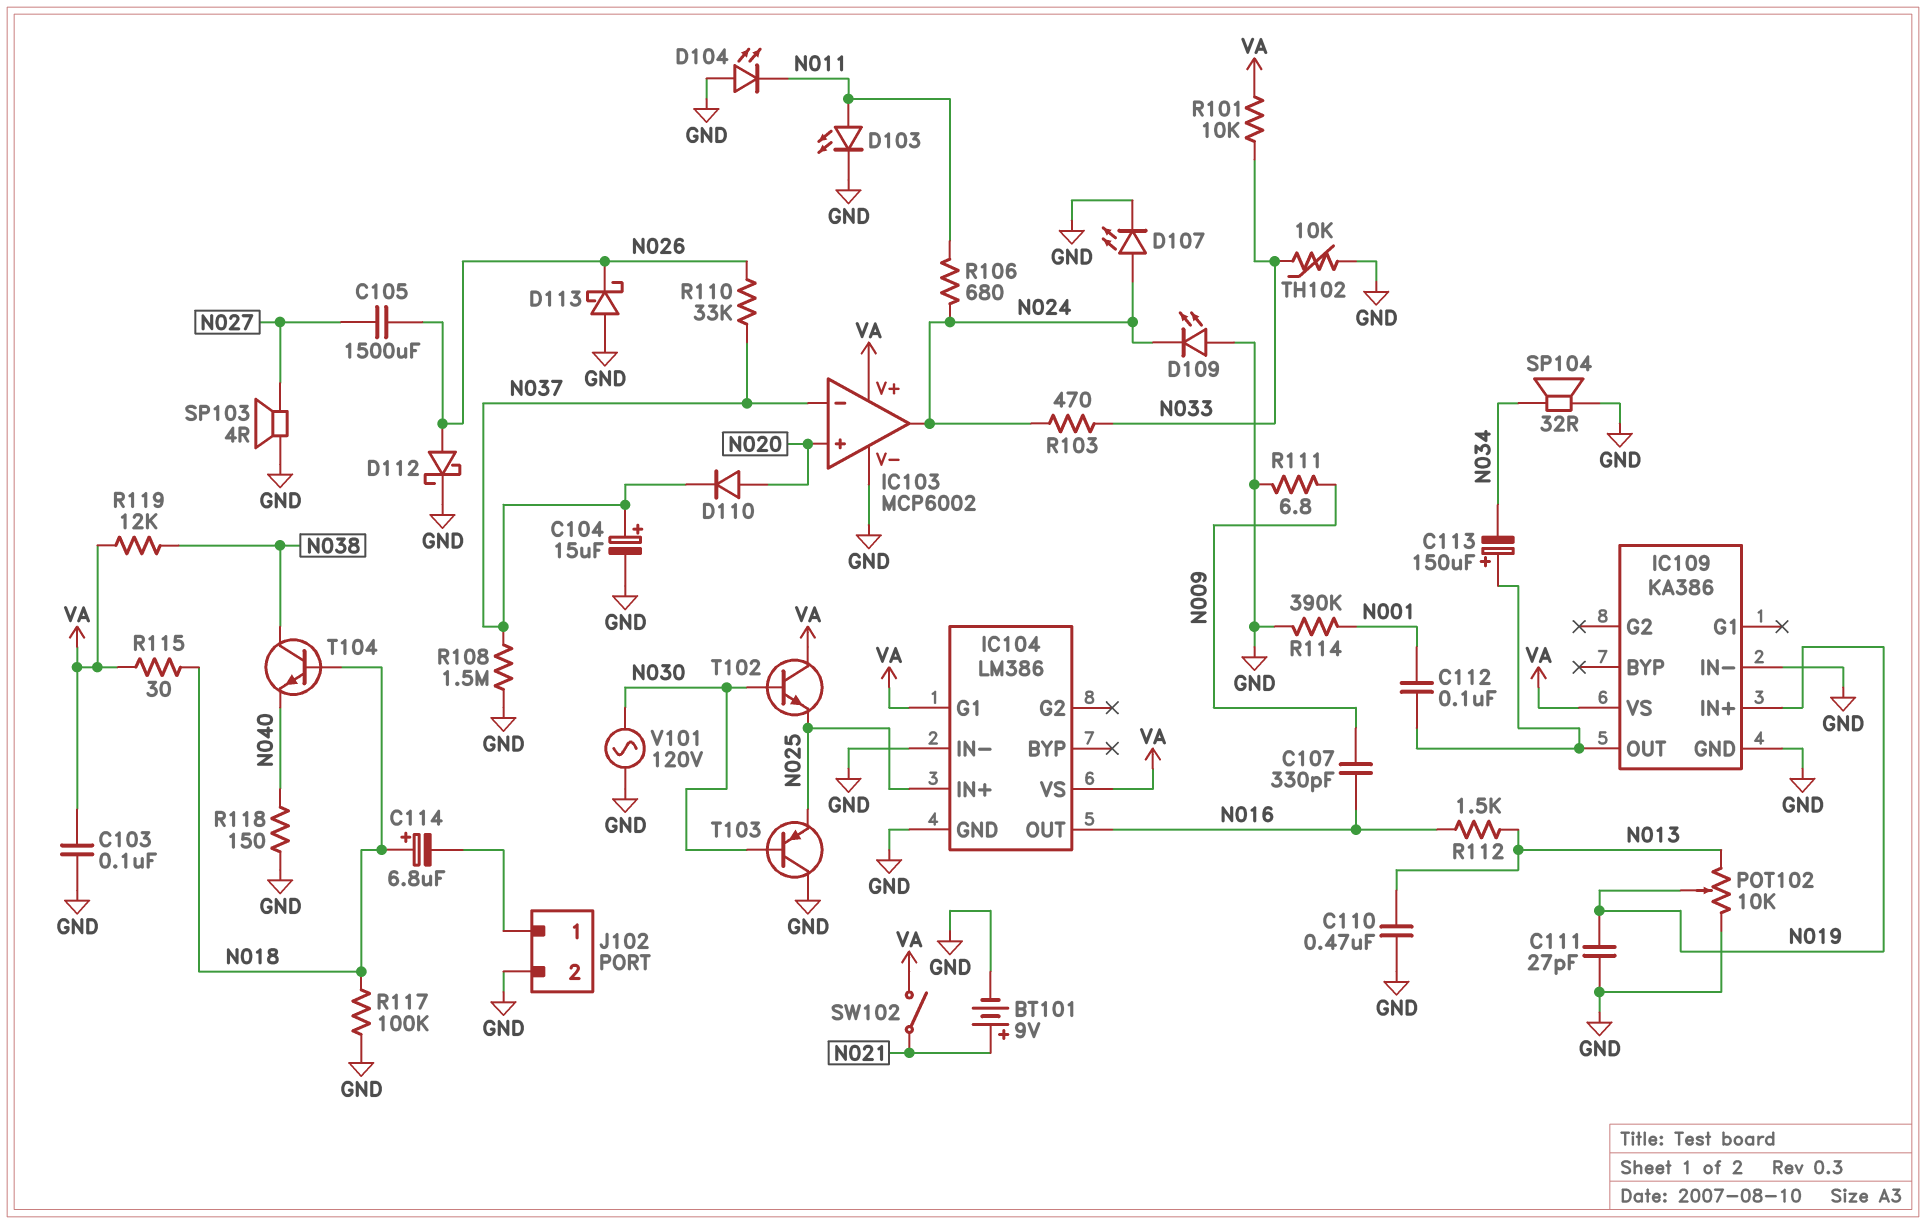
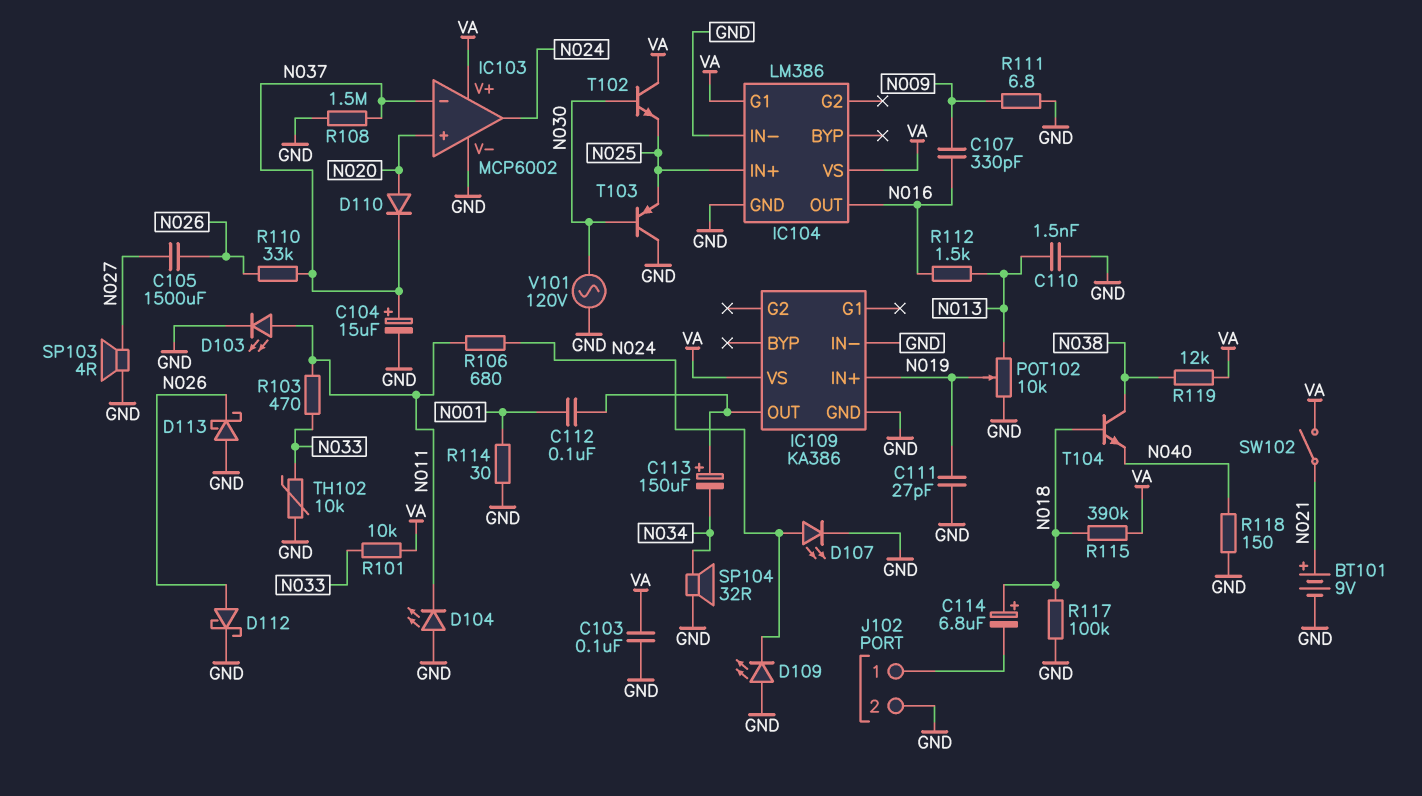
C110: 470nF (GND, N013) -> 1.5nF (GND, N013)
R103: 470 (N024, N033) -> 470 (N011, N033)
R114: 390k (GND, N001) -> 30 (GND, N001)
R115: 30 (N018, VA) -> 390k (N018, VA)

